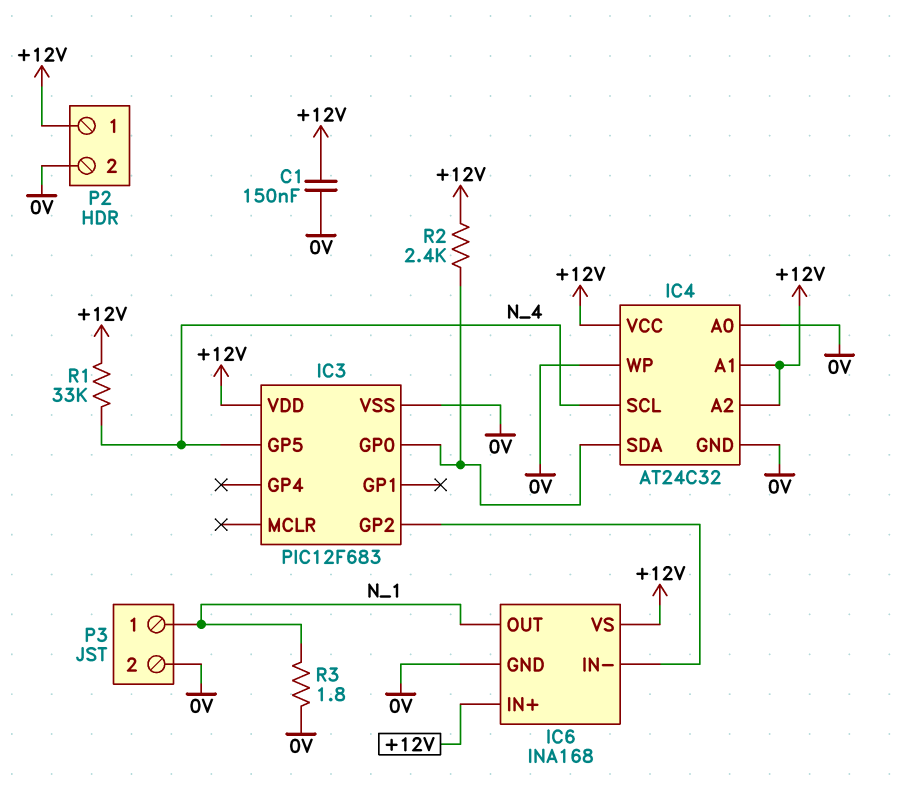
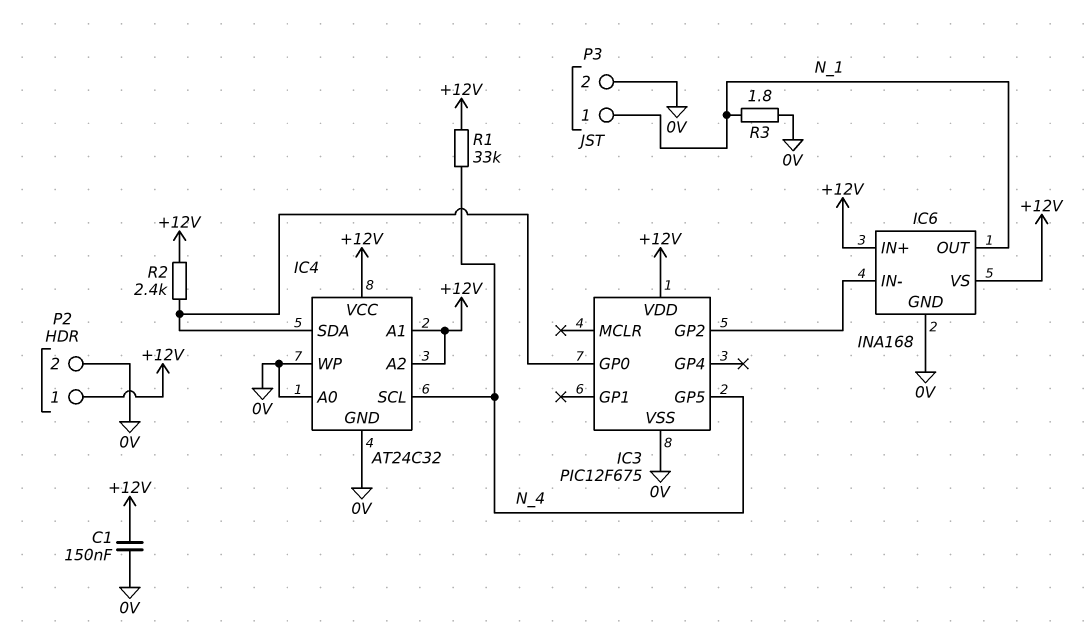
IC3: PIC12F683 -> PIC12F675

